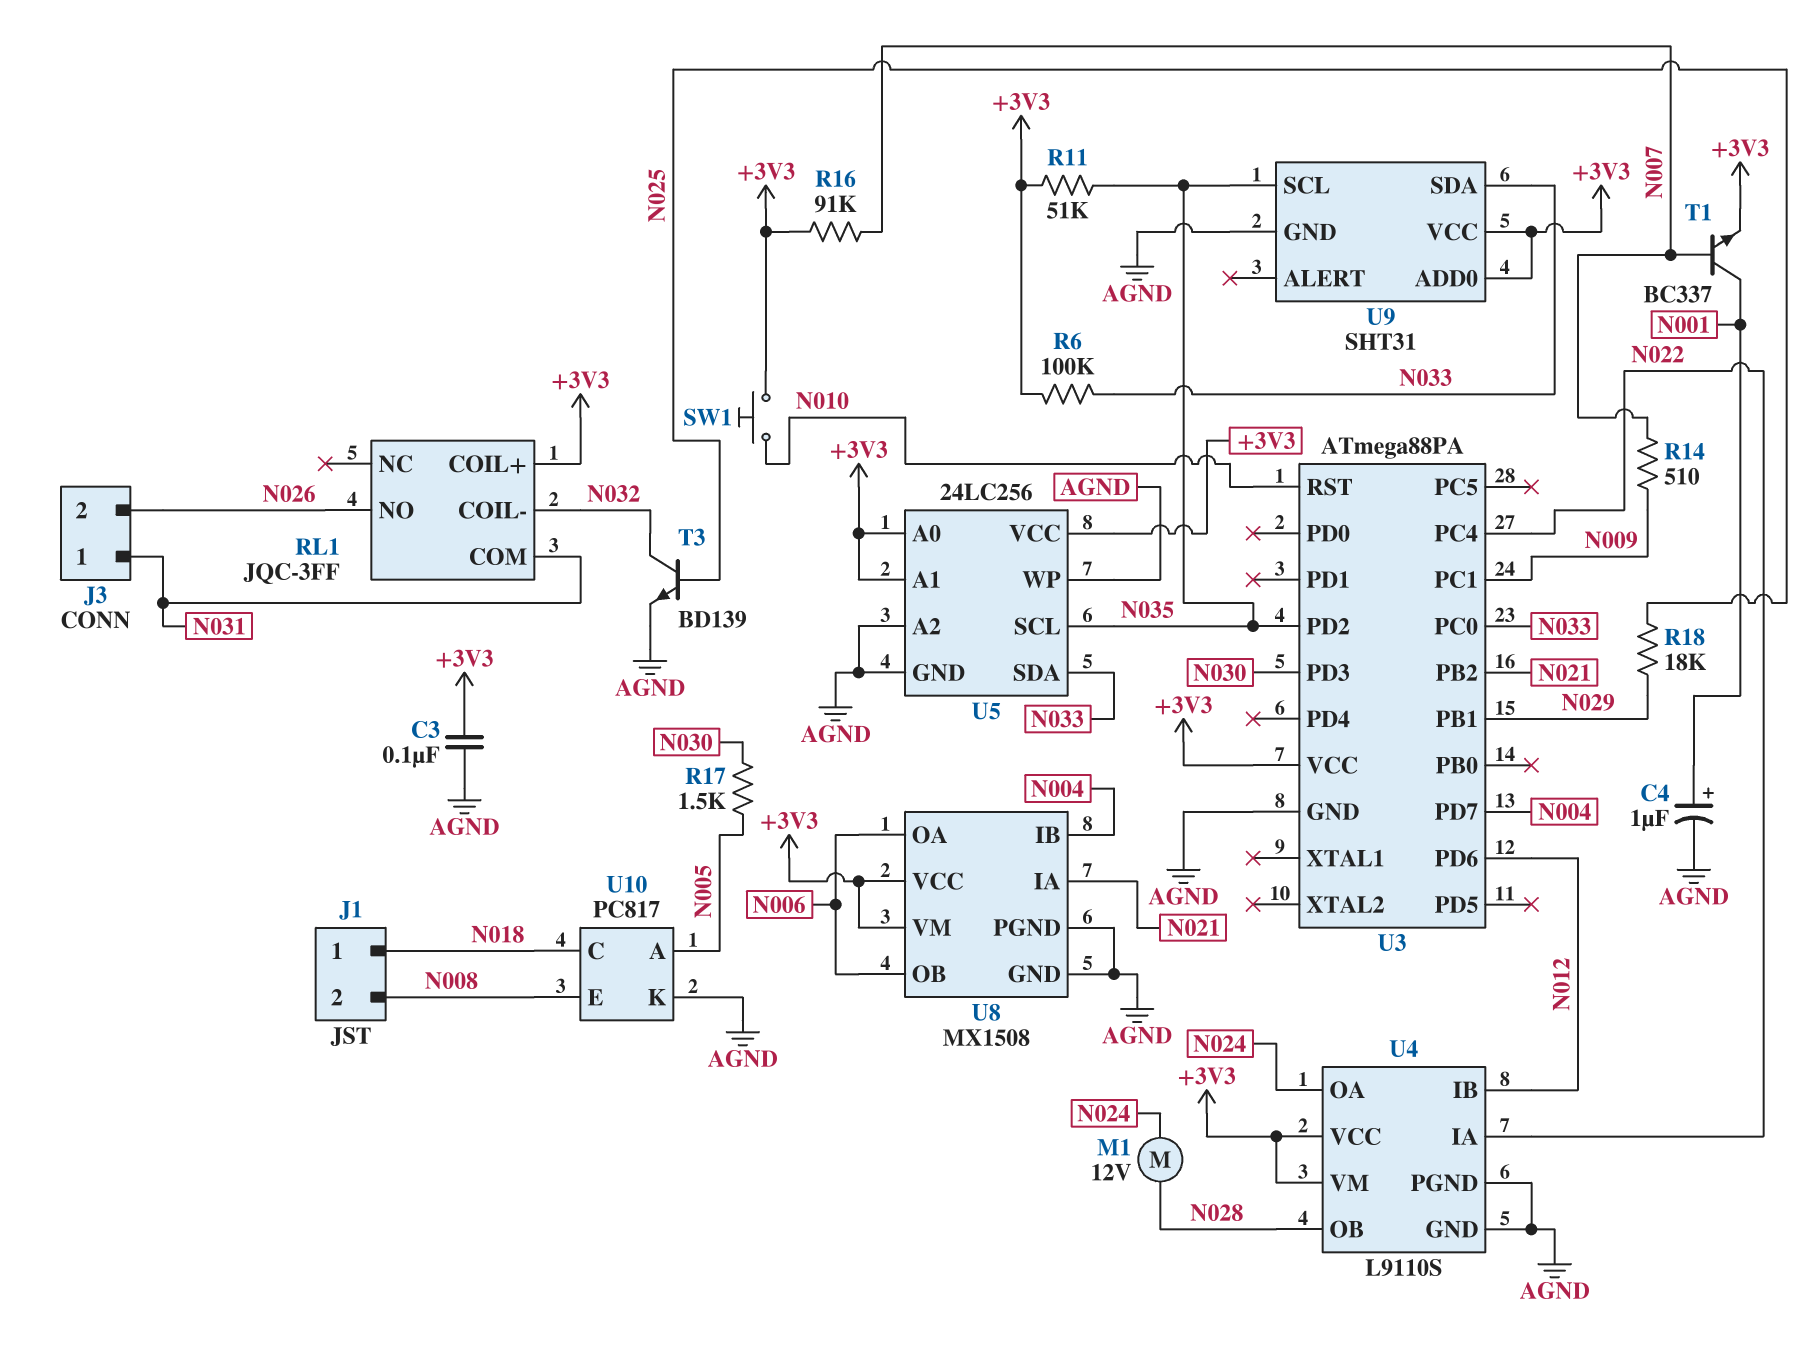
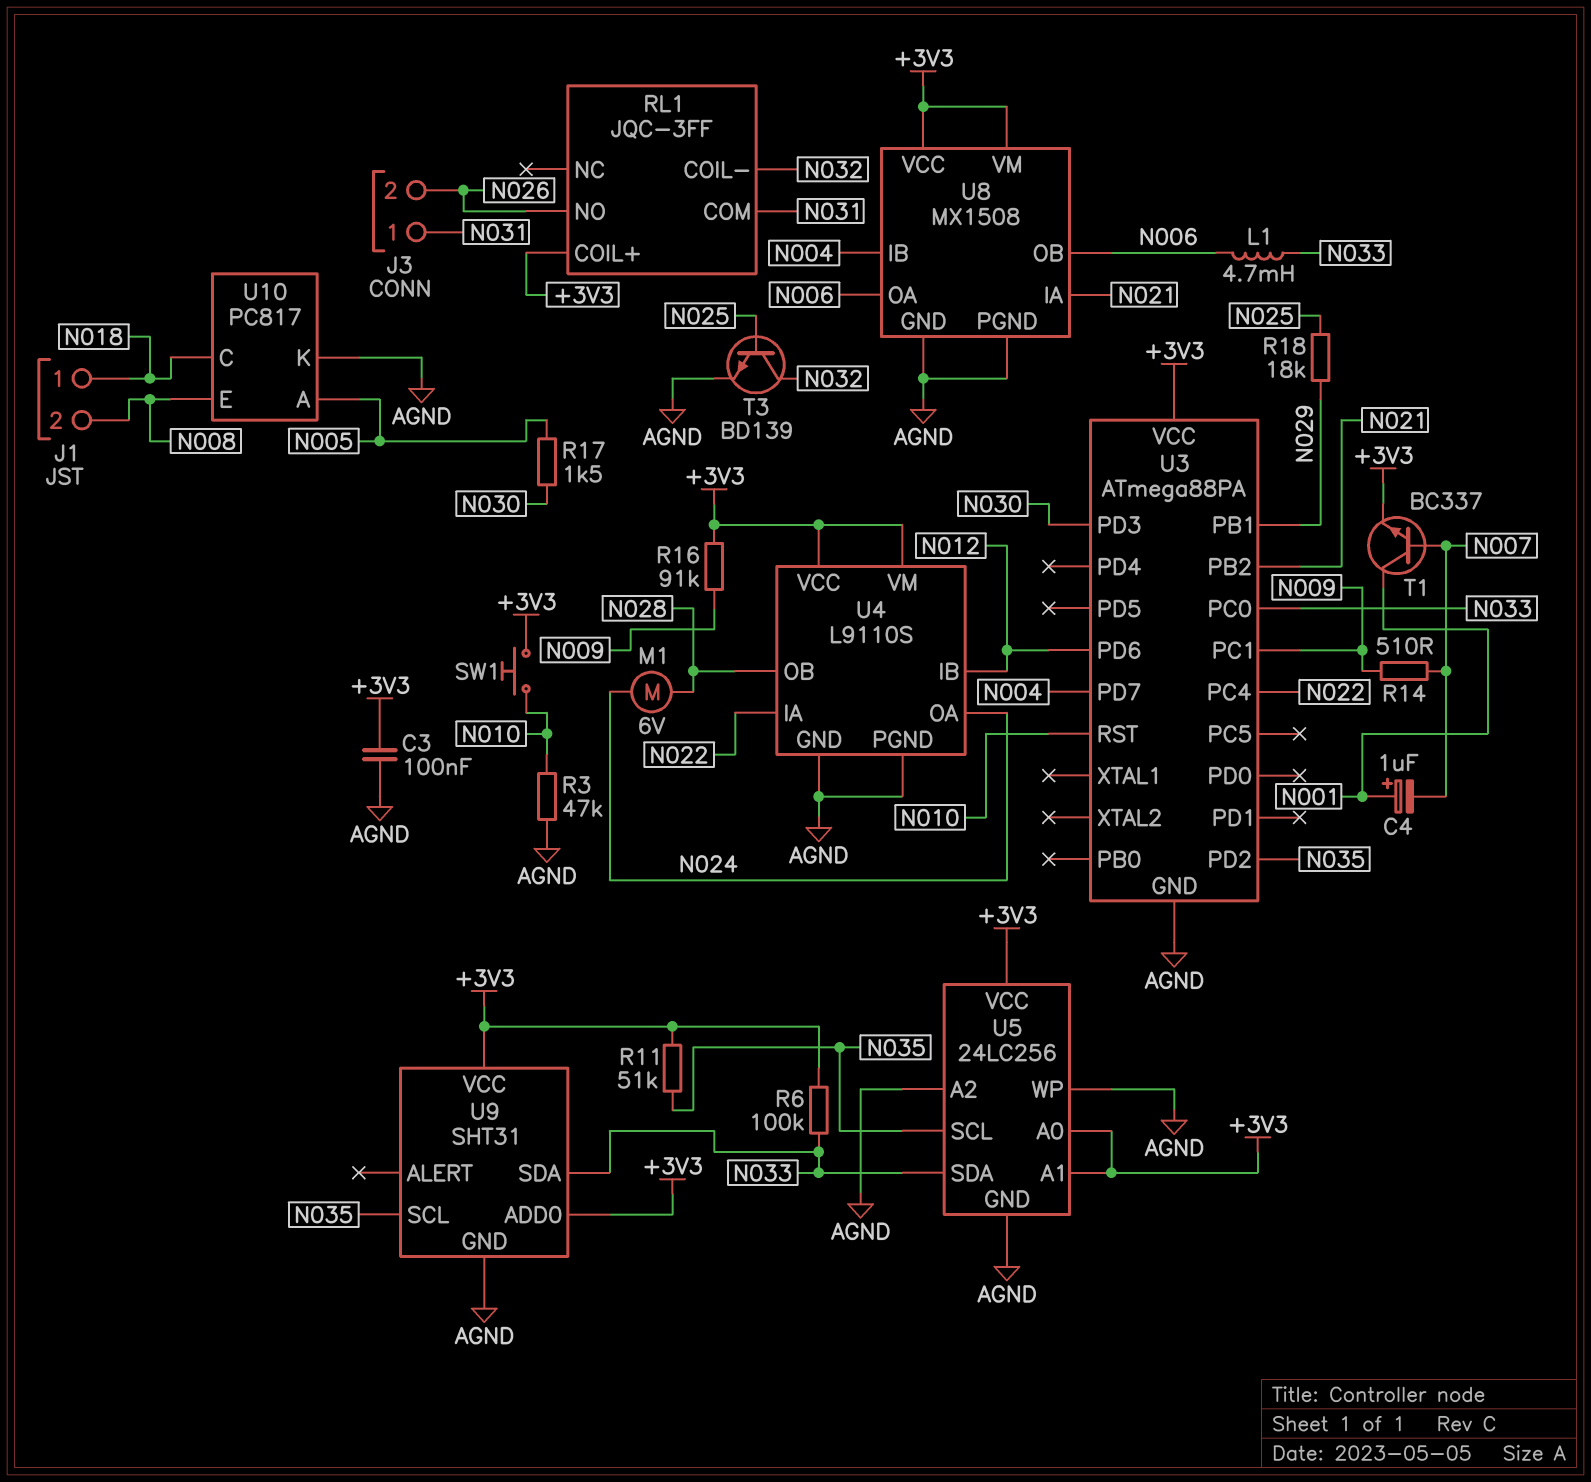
C4: 1uF (plus N001, minus AGND) -> 1uF (plus N001, minus N007)
L1: none -> 4.7mH (N006, N033)
M1: motor 12V (N024, N028) -> motor 6V (N024, N028)
R3: none -> 47k (AGND, N010)
R16: 91k (+3V3, N007) -> 91k (+3V3, N009)

